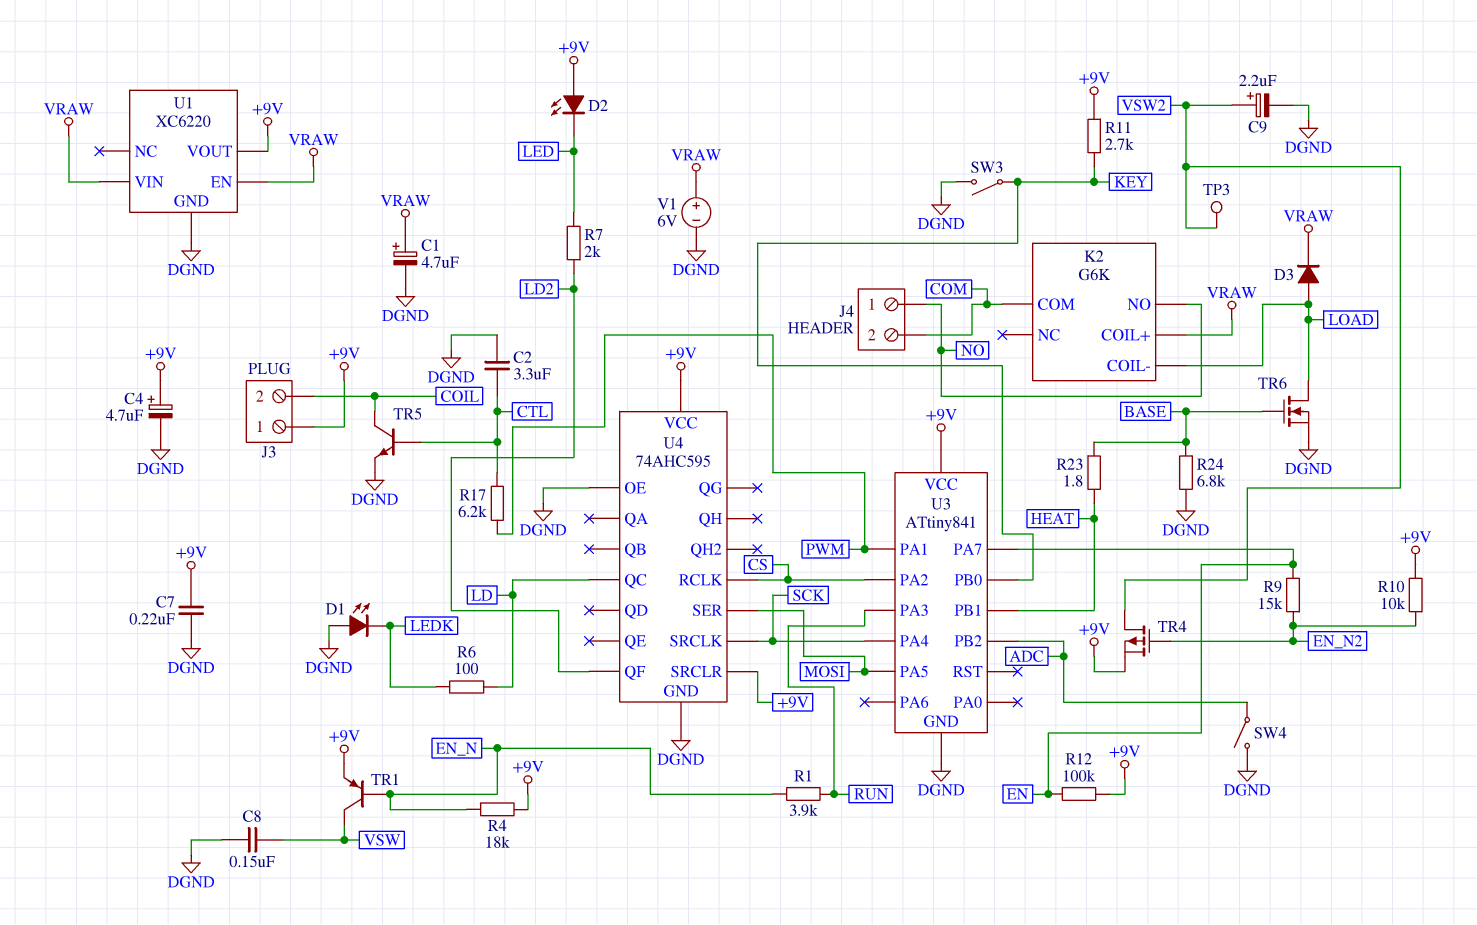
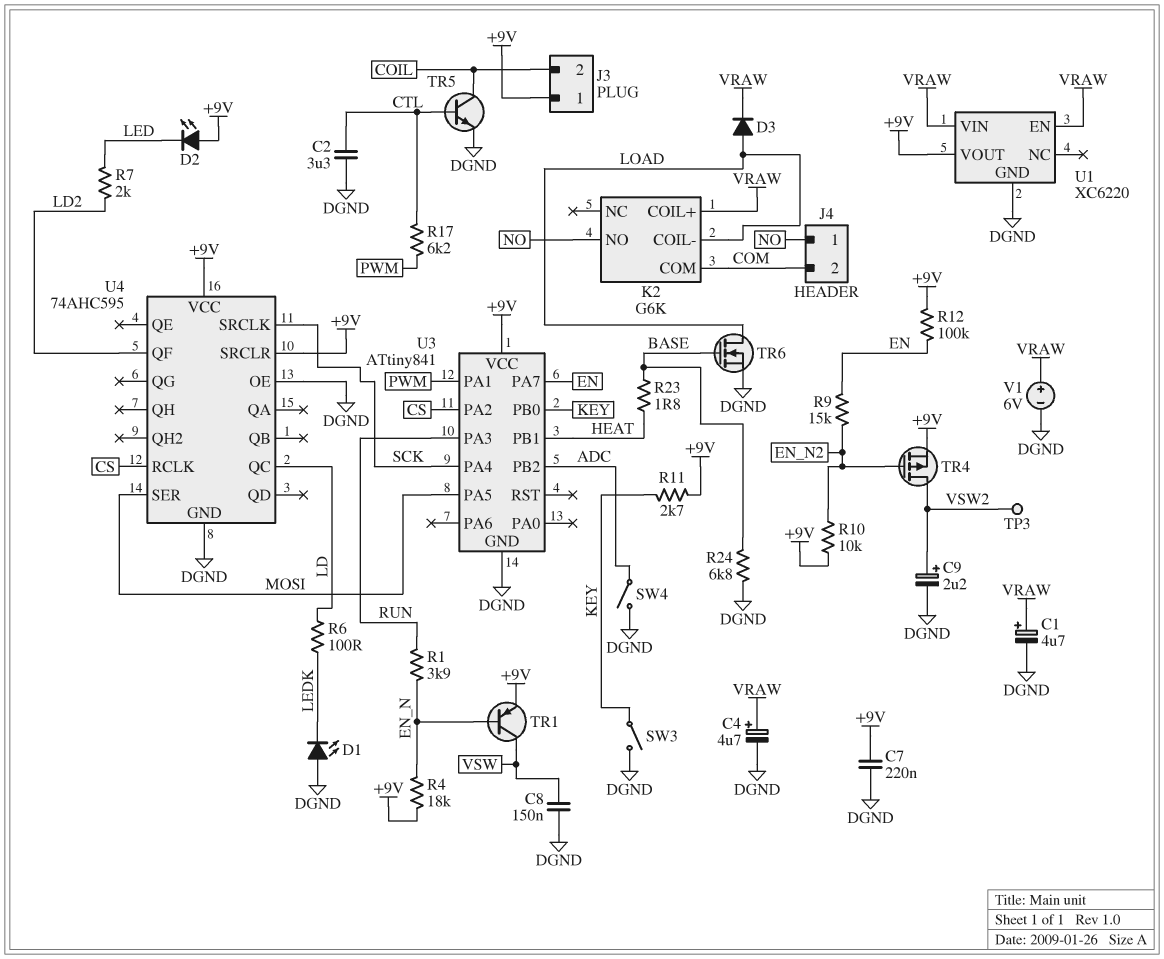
C4: 4.7uF (plus +9V, minus DGND) -> 4.7uF (plus VRAW, minus DGND)

